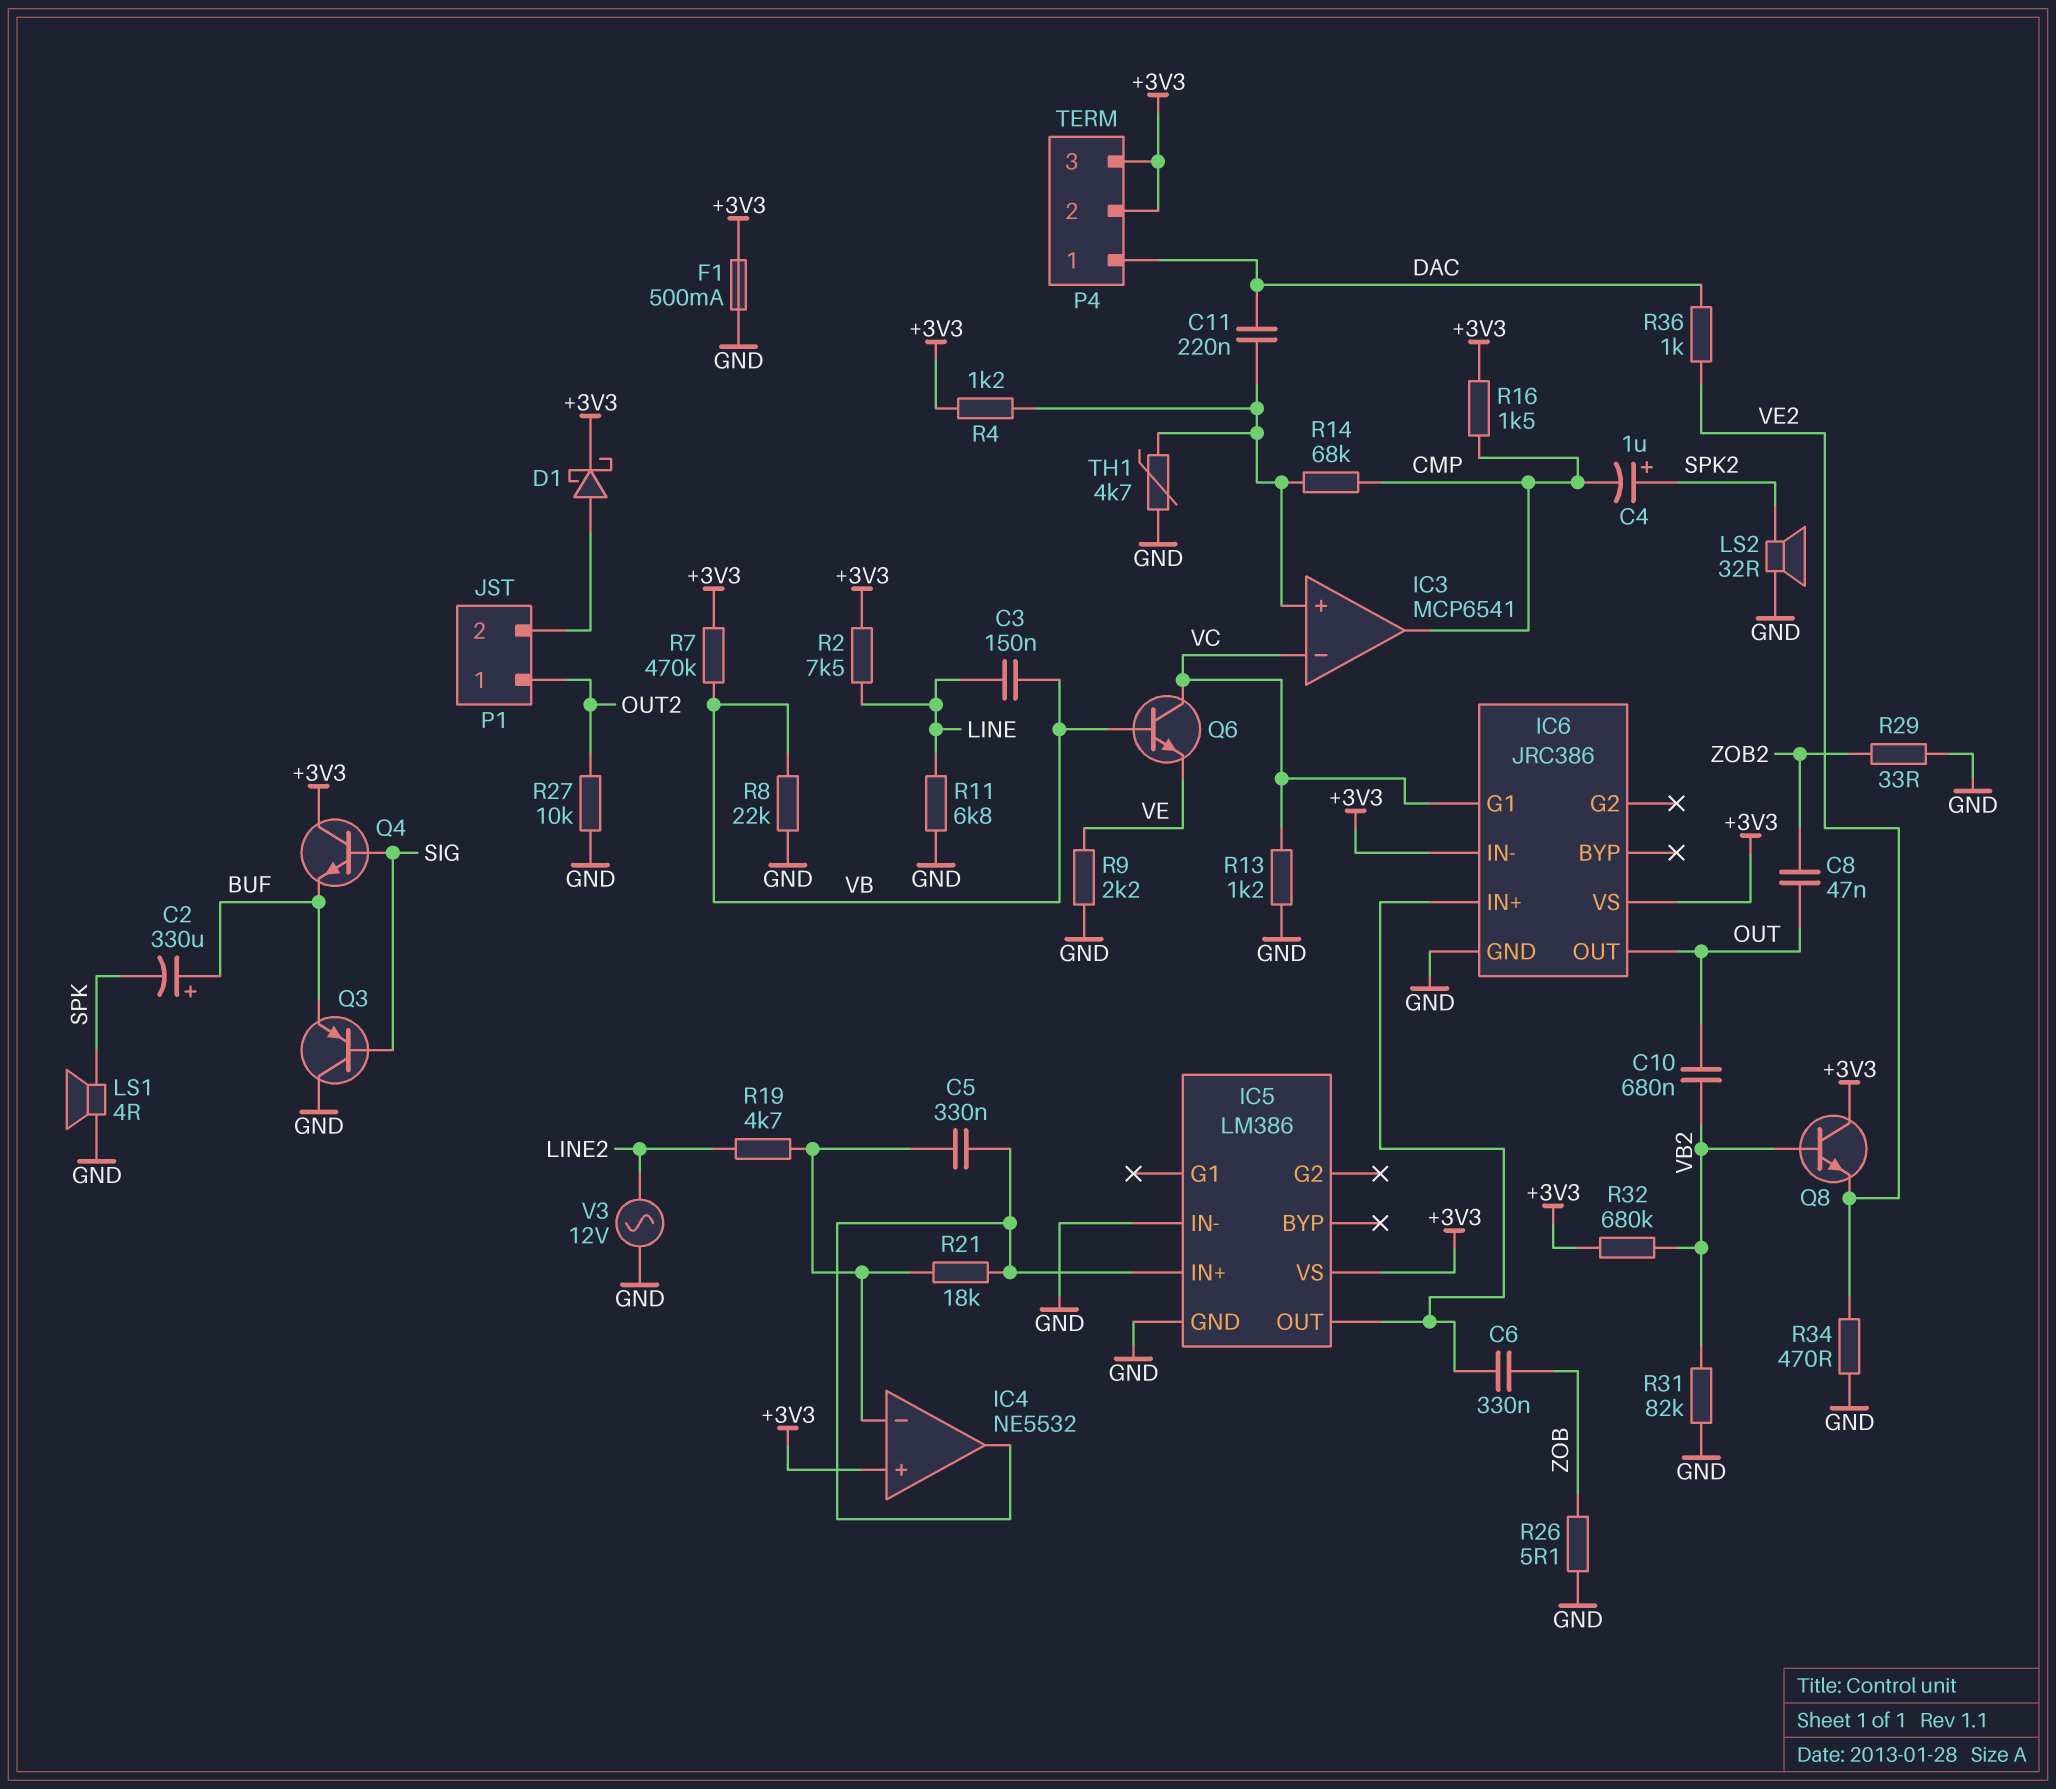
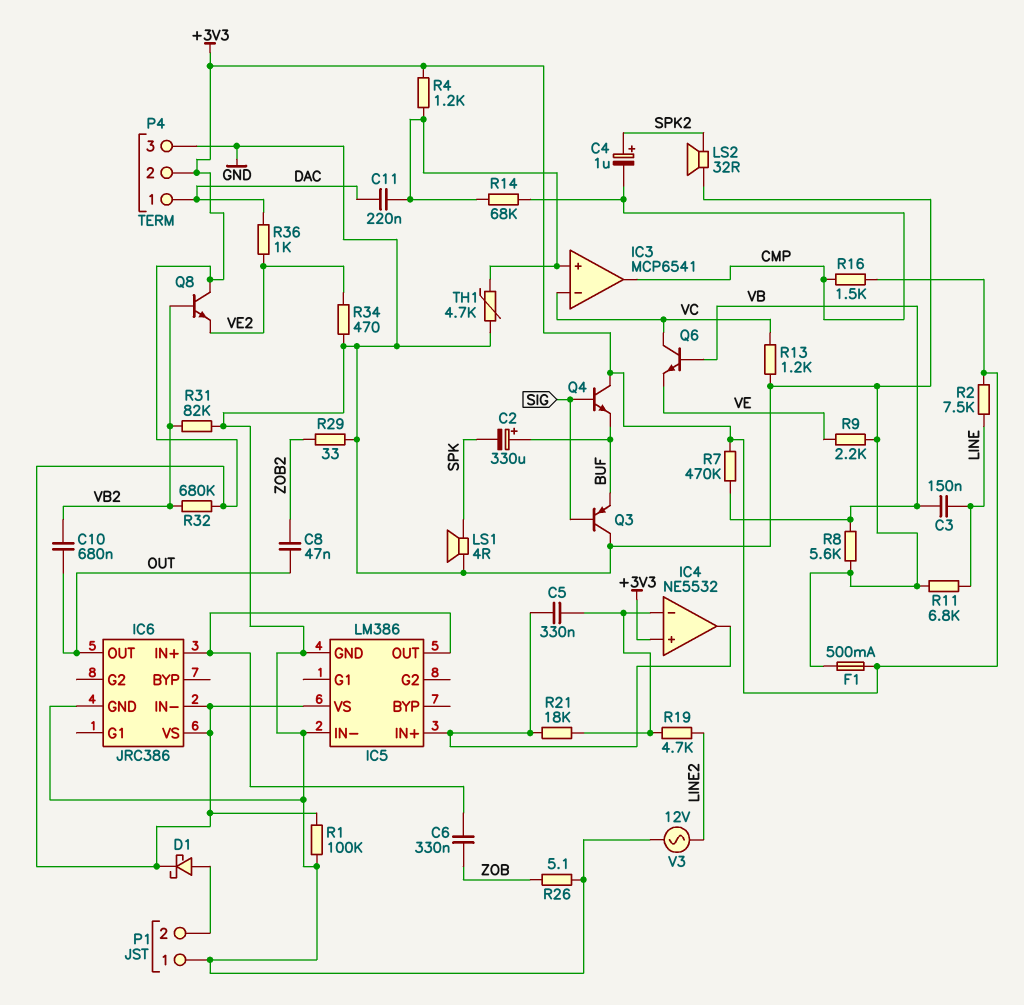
IC6 pin G1: VC -> none
P1 pin 1: OUT2 -> GND
P4 pin 3: +3V3 -> GND
R1: none -> 100k (+3V3, GND)
R8: 22k (GND, VB) -> 5.6k (GND, VB)
R27: 10k (GND, OUT2) -> none

